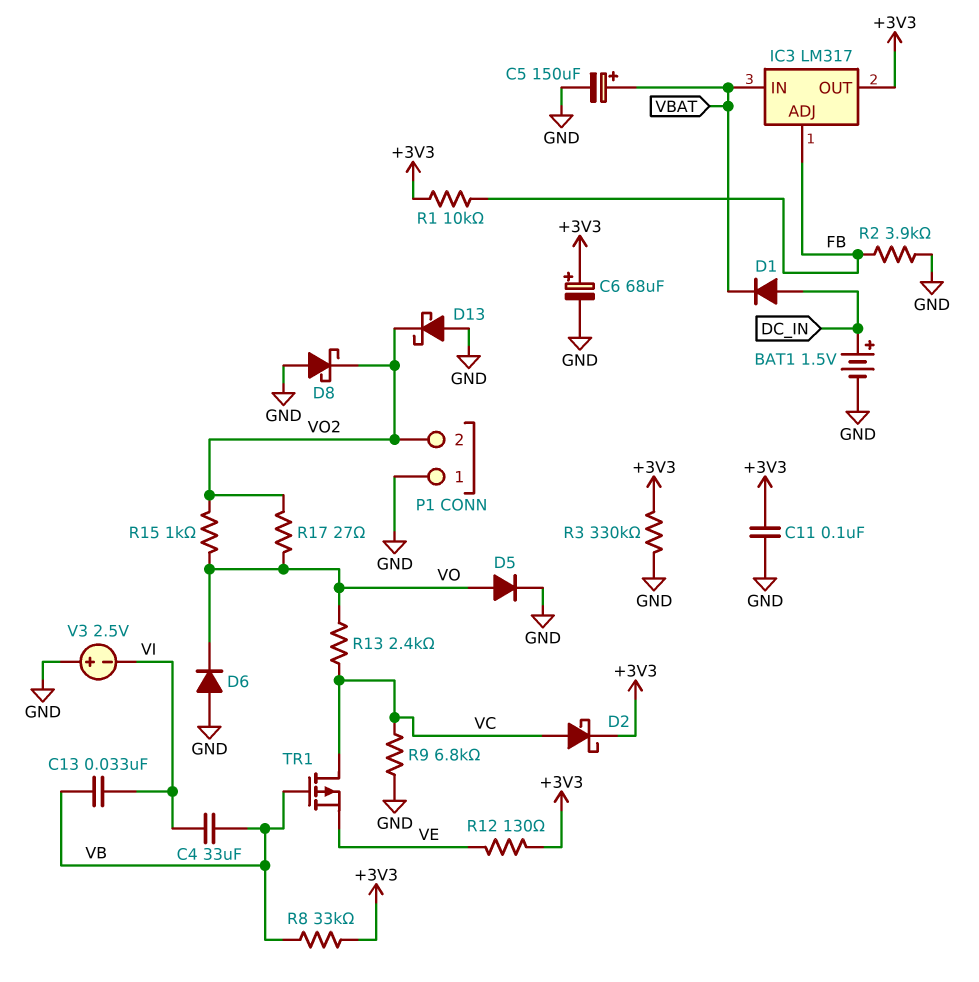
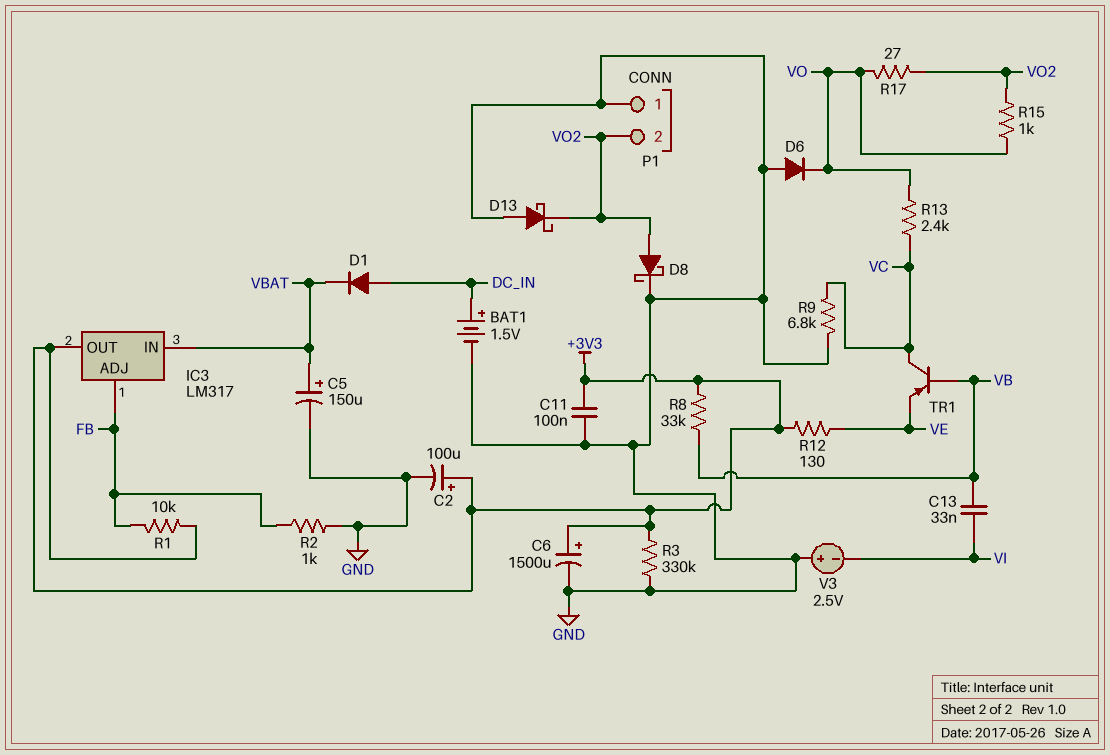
C2: none -> 100uF (plus +3V3, minus GND)
C4: 33uF (VB, VI) -> none
C6: 68uF (plus +3V3, minus GND) -> 1500uF (plus +3V3, minus GND)
D2: schottky (A VC, K +3V3) -> none
D5: diode (A VO, K GND) -> none
D8: schottky (A GND, K VO2) -> schottky (A VO2, K GND)
R2: 3.9k (FB, GND) -> 1k (FB, GND)
TR1: PMOS (G VB, D VC, S VE) -> PNP (B VB, C VC, E VE)

